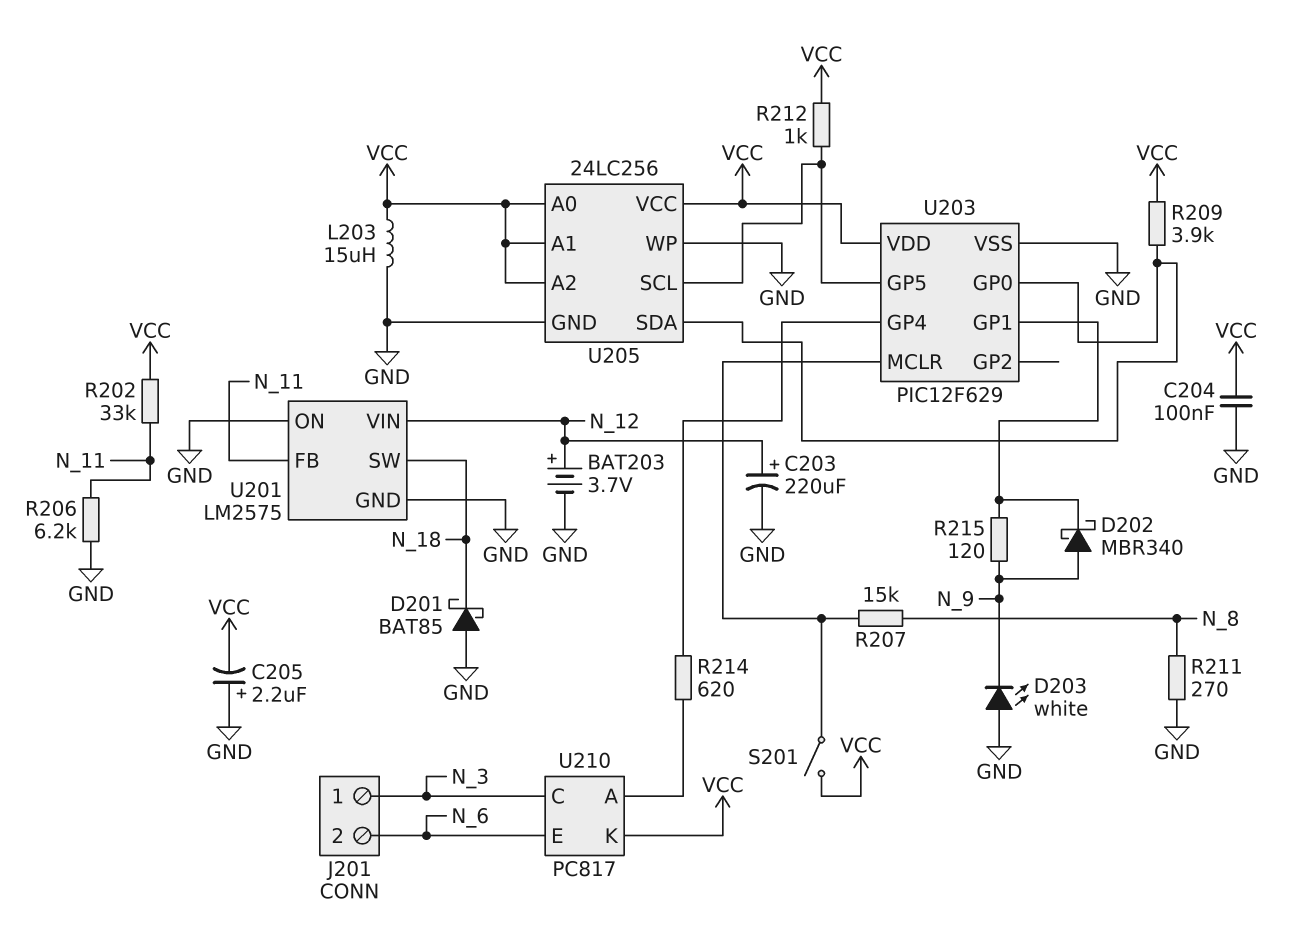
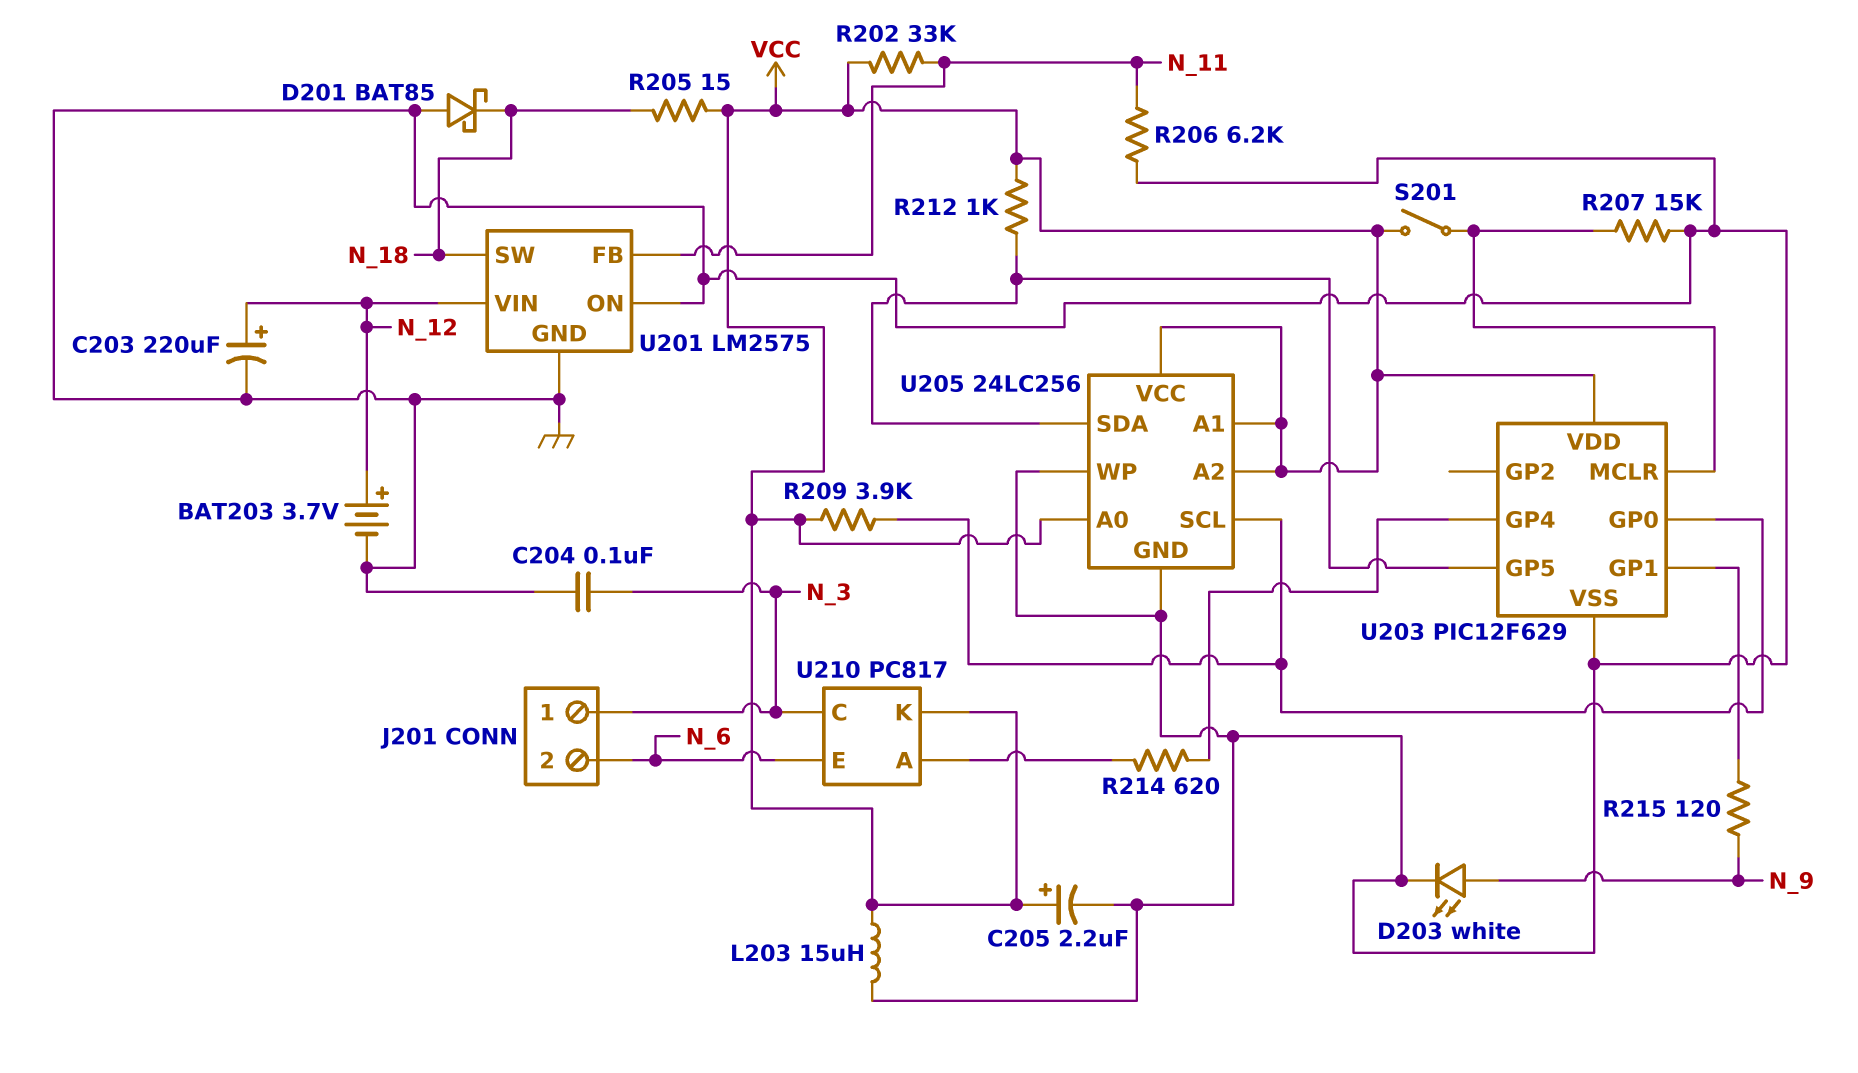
C204: 100nF (GND, VCC) -> 100nF (GND, N_3)
C205: 2.2uF (plus GND, minus VCC) -> 2.2uF (plus VCC, minus GND)
D202: schottky MBR340 (A N_9, K U203/GP1) -> none
D203: LED white (A GND, K N_9) -> LED white (A N_9, K GND)
R205: none -> 15 (N_18, VCC)
R207: 15k (N_8, U203/MCLR) -> 15k (GND, U203/MCLR)
R211: 270 (GND, N_8) -> none
U205 pin SCL: U203/GP5 -> U203/GP0
U205 pin SDA: U203/GP0 -> U203/GP5

